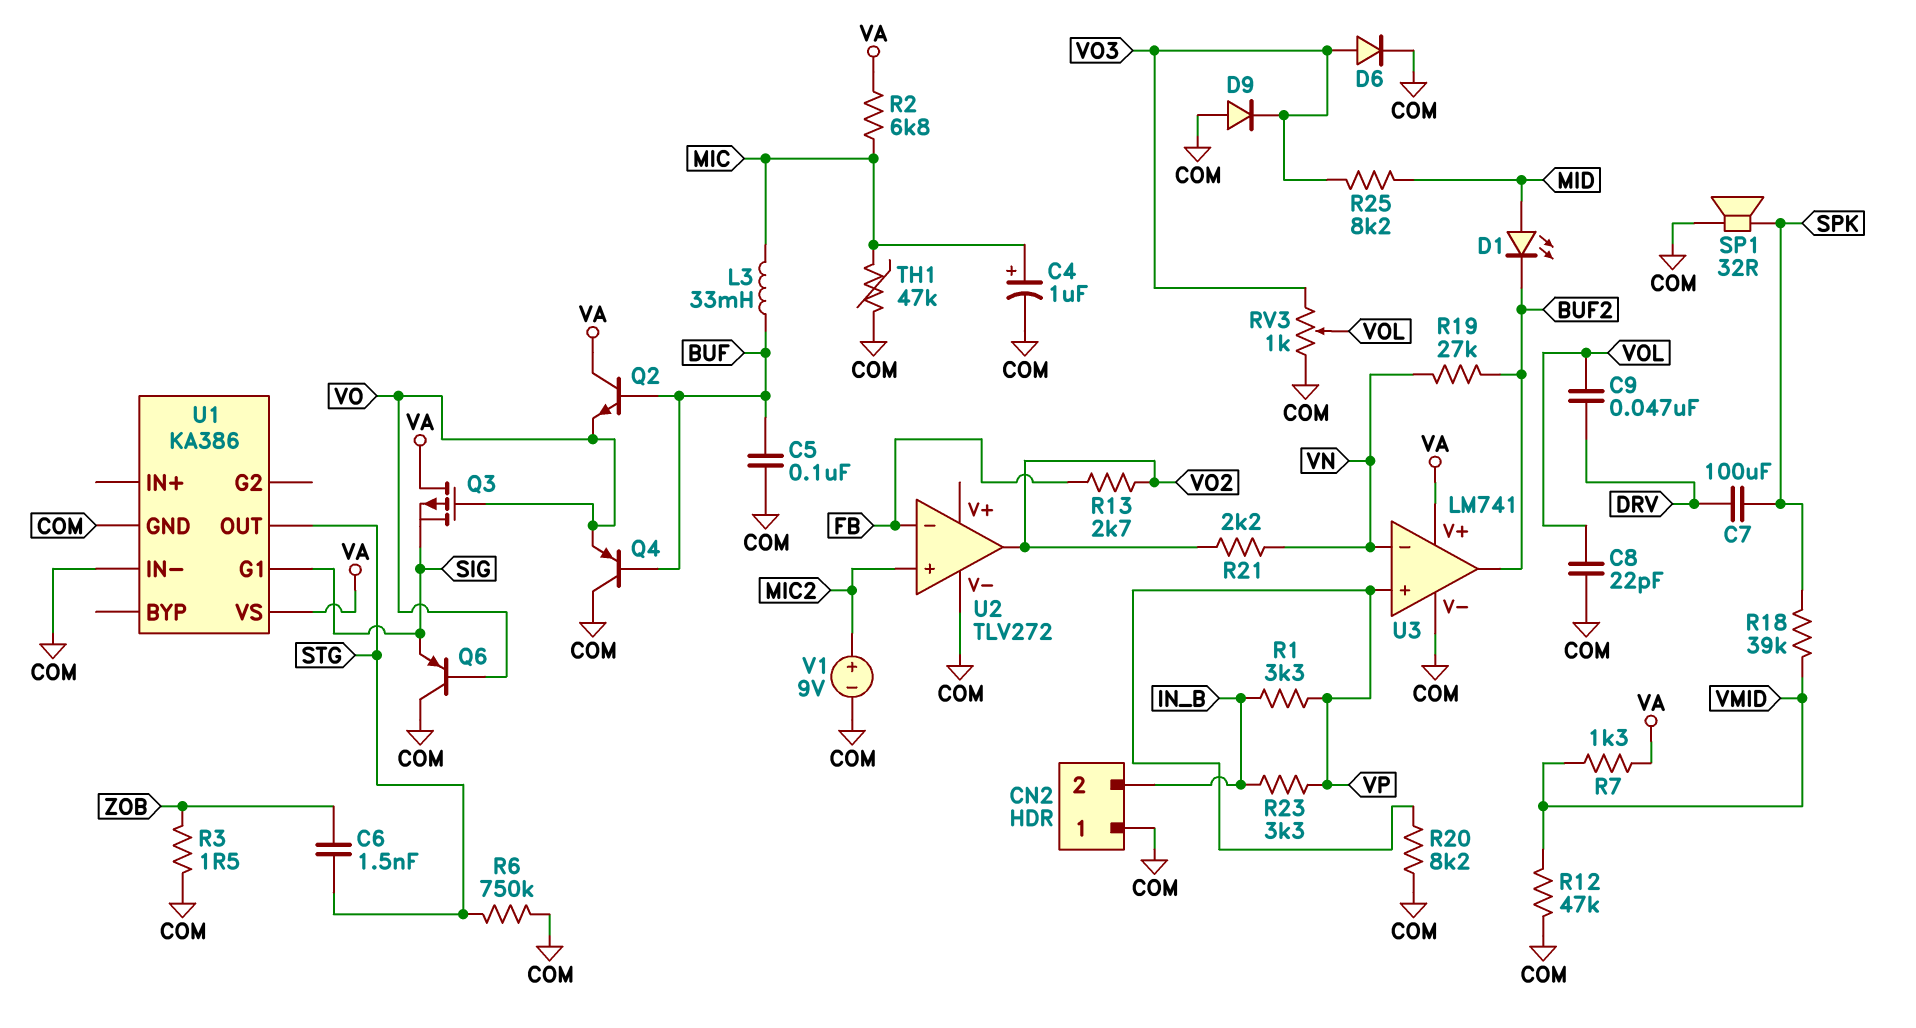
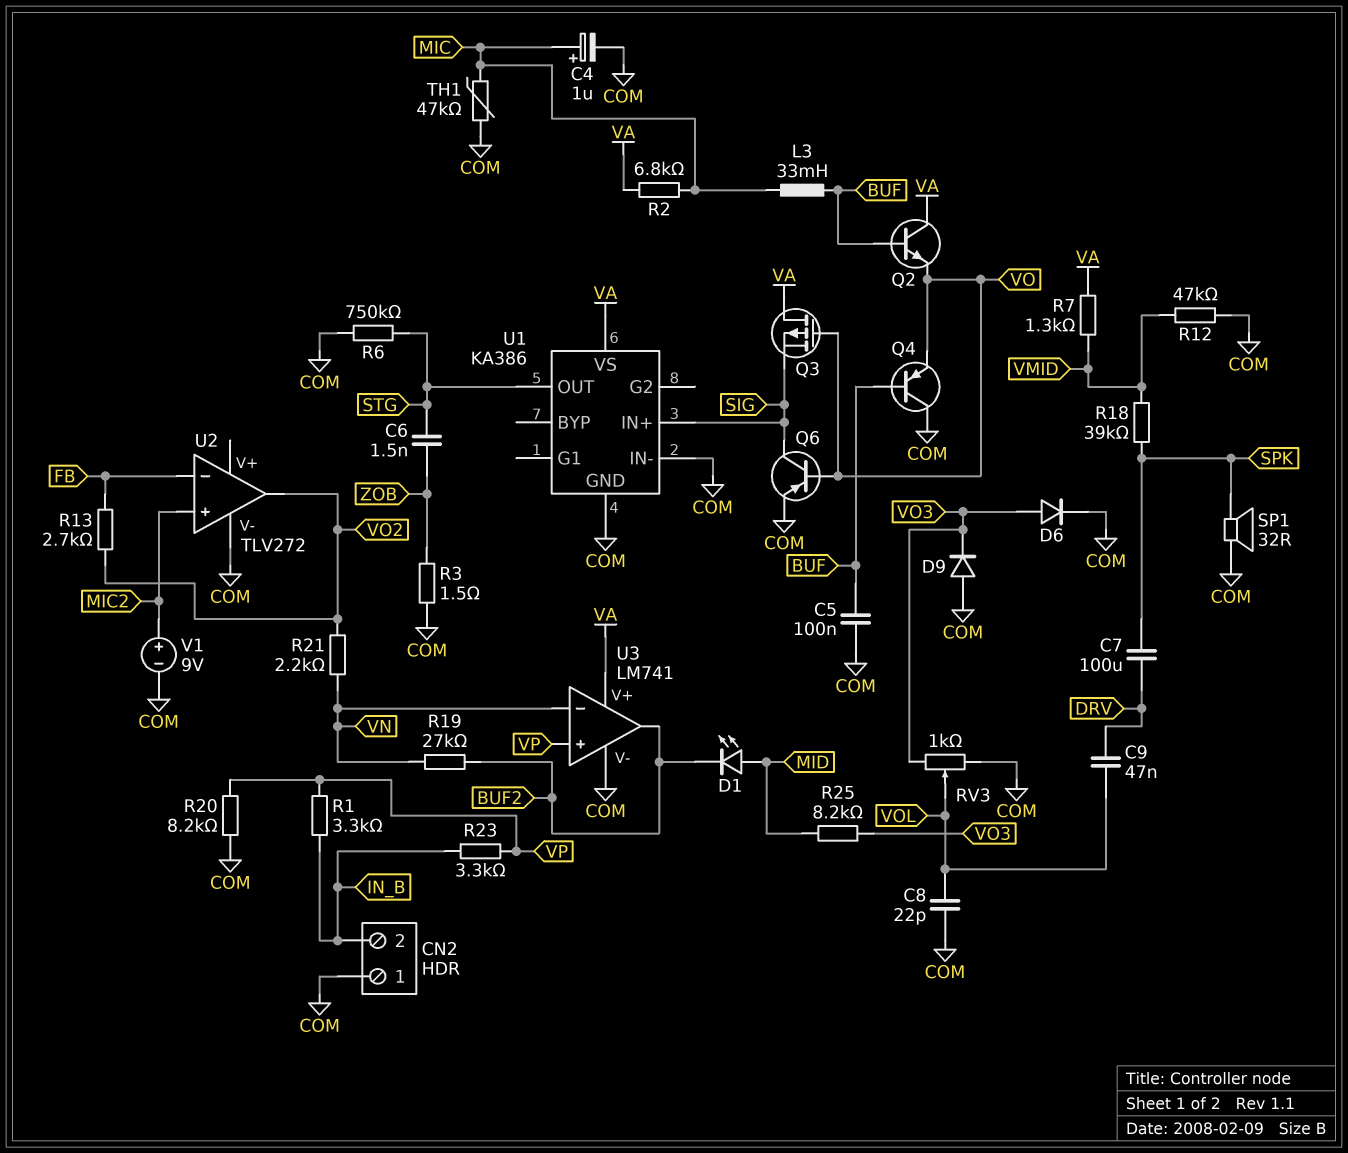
Q6: PNP (B VO, C COM, E SIG) -> PNP (B VO, C SIG, E COM)
U1 pin G1: SIG -> none
U1 pin IN+: none -> SIG

